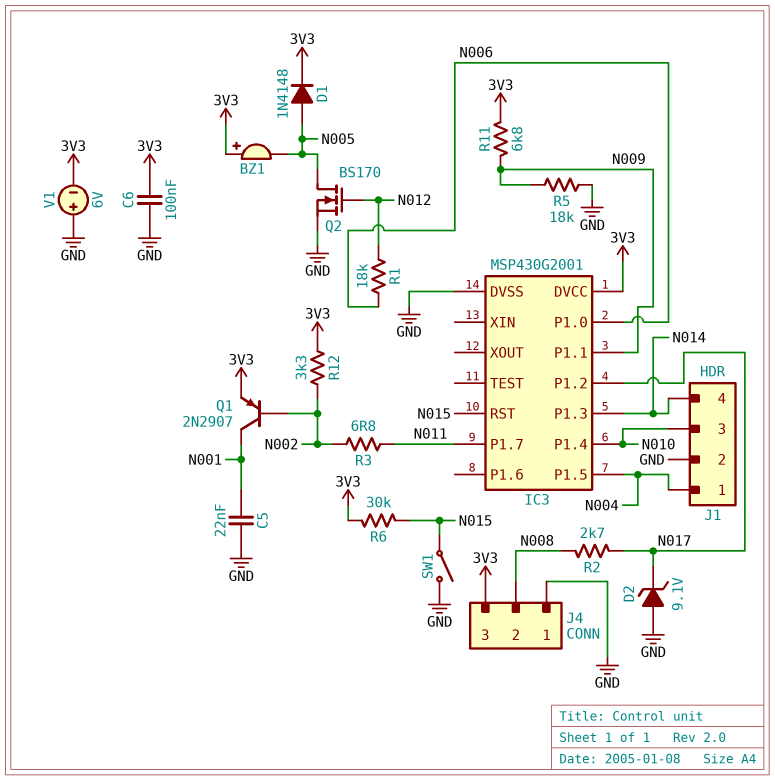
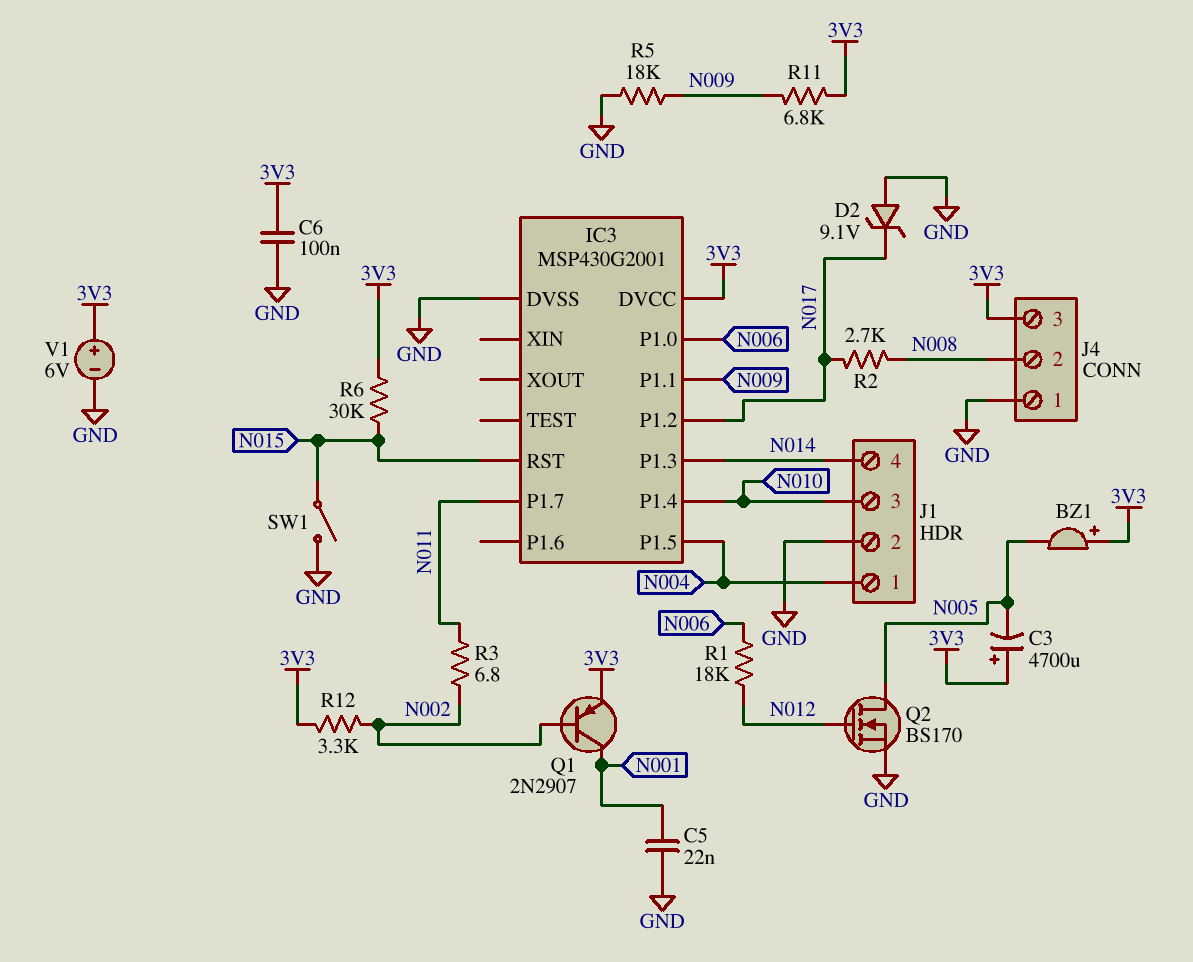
C3: none -> 4700uF (plus 3V3, minus N005)
D1: diode 1N4148 (A N005, K 3V3) -> none
V1: 6V (plus GND, minus 3V3) -> 6V (plus 3V3, minus GND)

